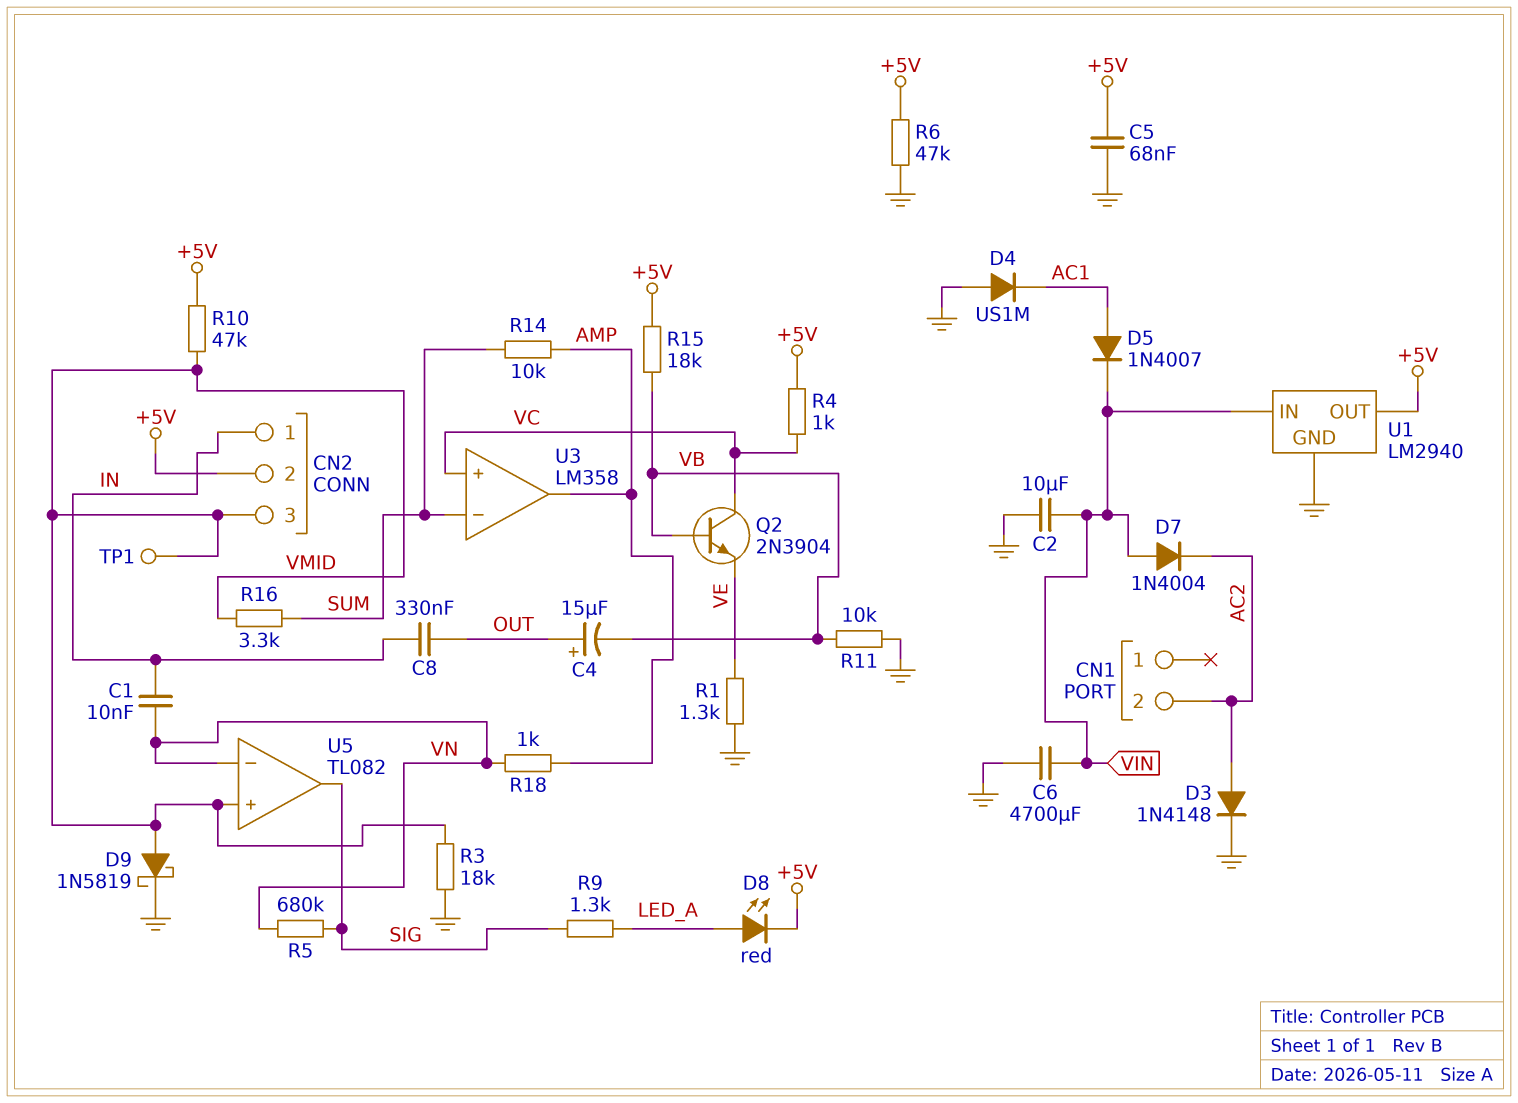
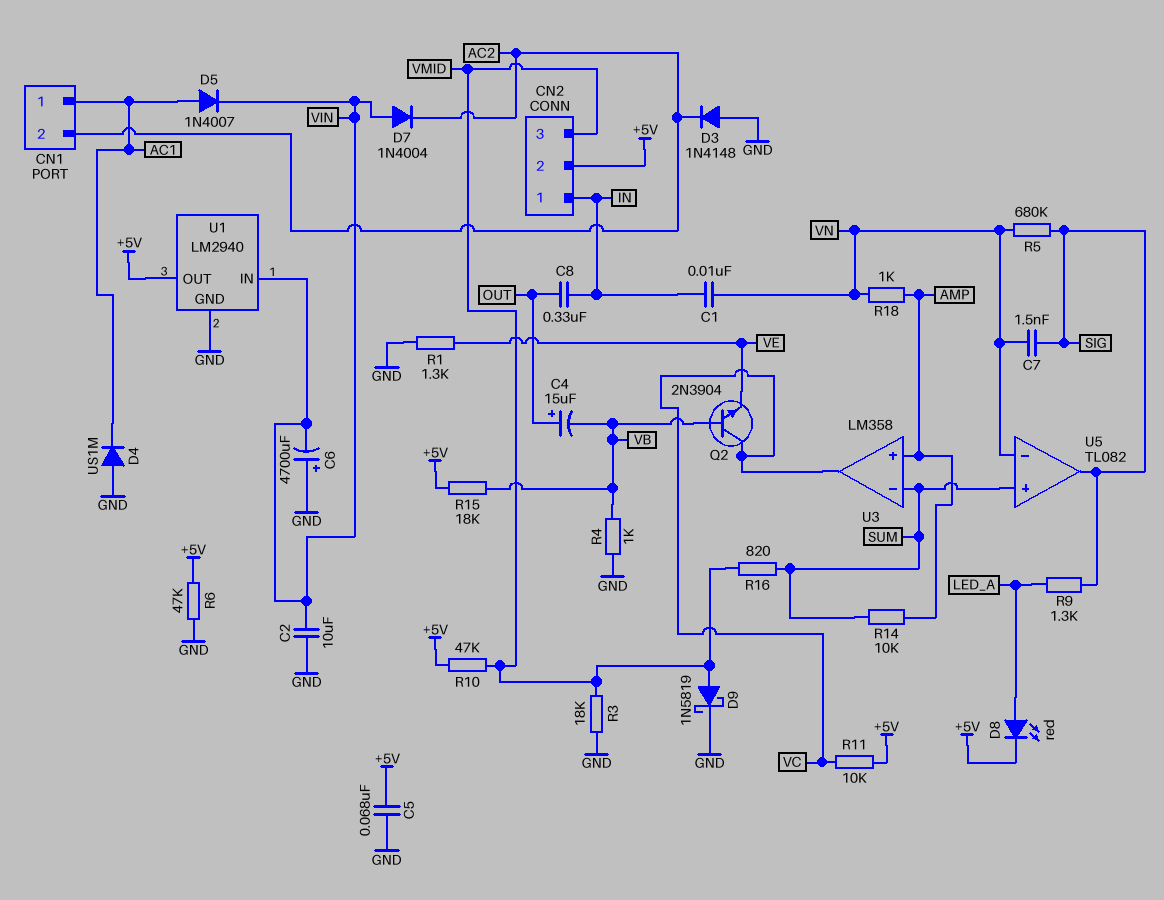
C6: 4700uF (GND, VIN) -> 4700uF (plus GND, minus VIN)
C7: none -> 1.5nF (SIG, VN)
CN1 pin 1: none -> AC1
D3: diode 1N4148 (A AC2, K GND) -> diode 1N4148 (A GND, K AC2)
R4: 1k (+5V, VC) -> 1k (GND, VB)
R11: 10k (GND, VB) -> 10k (+5V, VC)
R16: 3.3k (SUM, VMID) -> 820 (SUM, VMID)
TP1: test point (VMID) -> none
U3 pin in+: VC -> AMP
U3 pin out: AMP -> VC
U5 pin in+: VMID -> SUM

